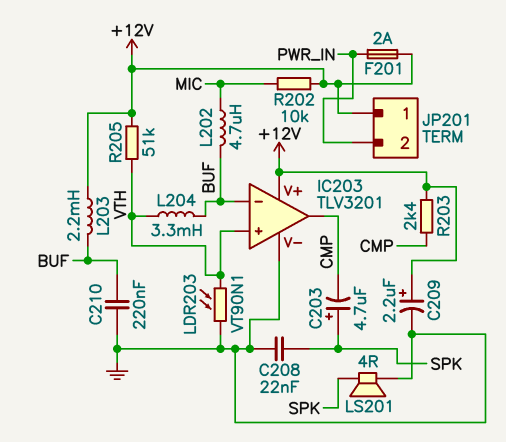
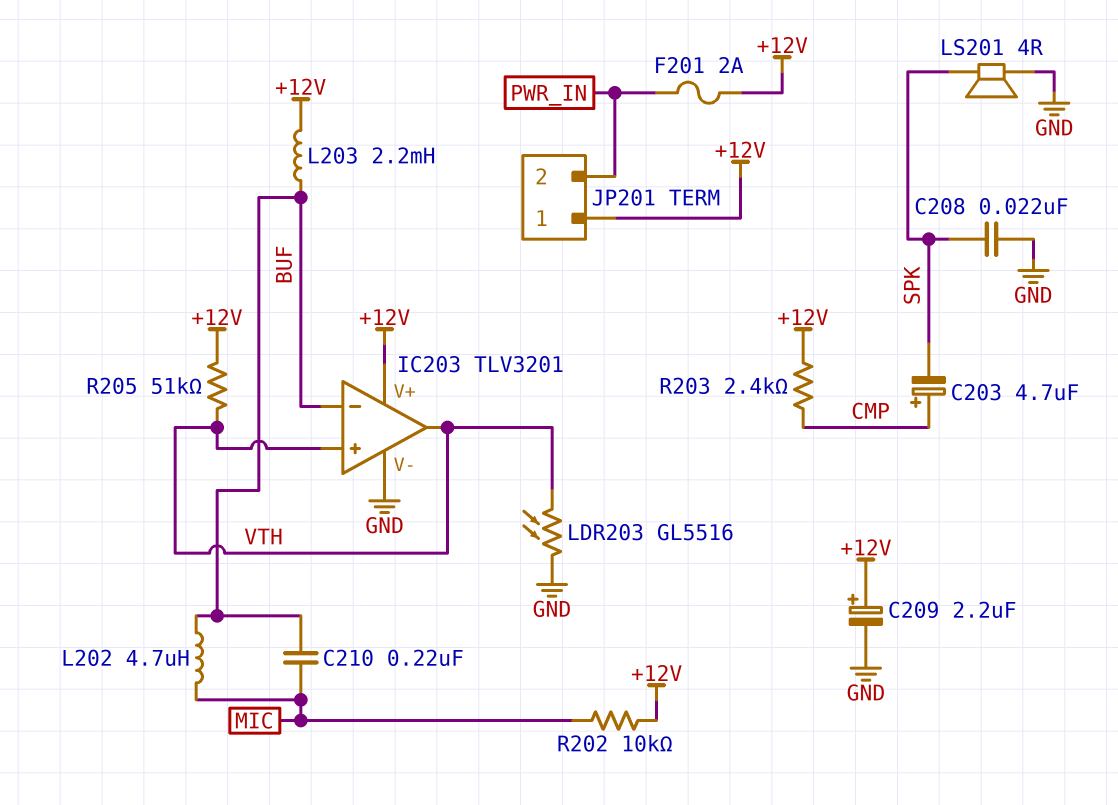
C203: 4.7uF (plus SPK, minus CMP) -> 4.7uF (plus CMP, minus SPK)
C210: 220nF (BUF, GND) -> 220nF (BUF, MIC)
IC203 pin out: CMP -> VTH
L204: 3.3mH (BUF, VTH) -> none
LDR203: VT90N1 (GND, VTH) -> GL5516 (GND, VTH)

